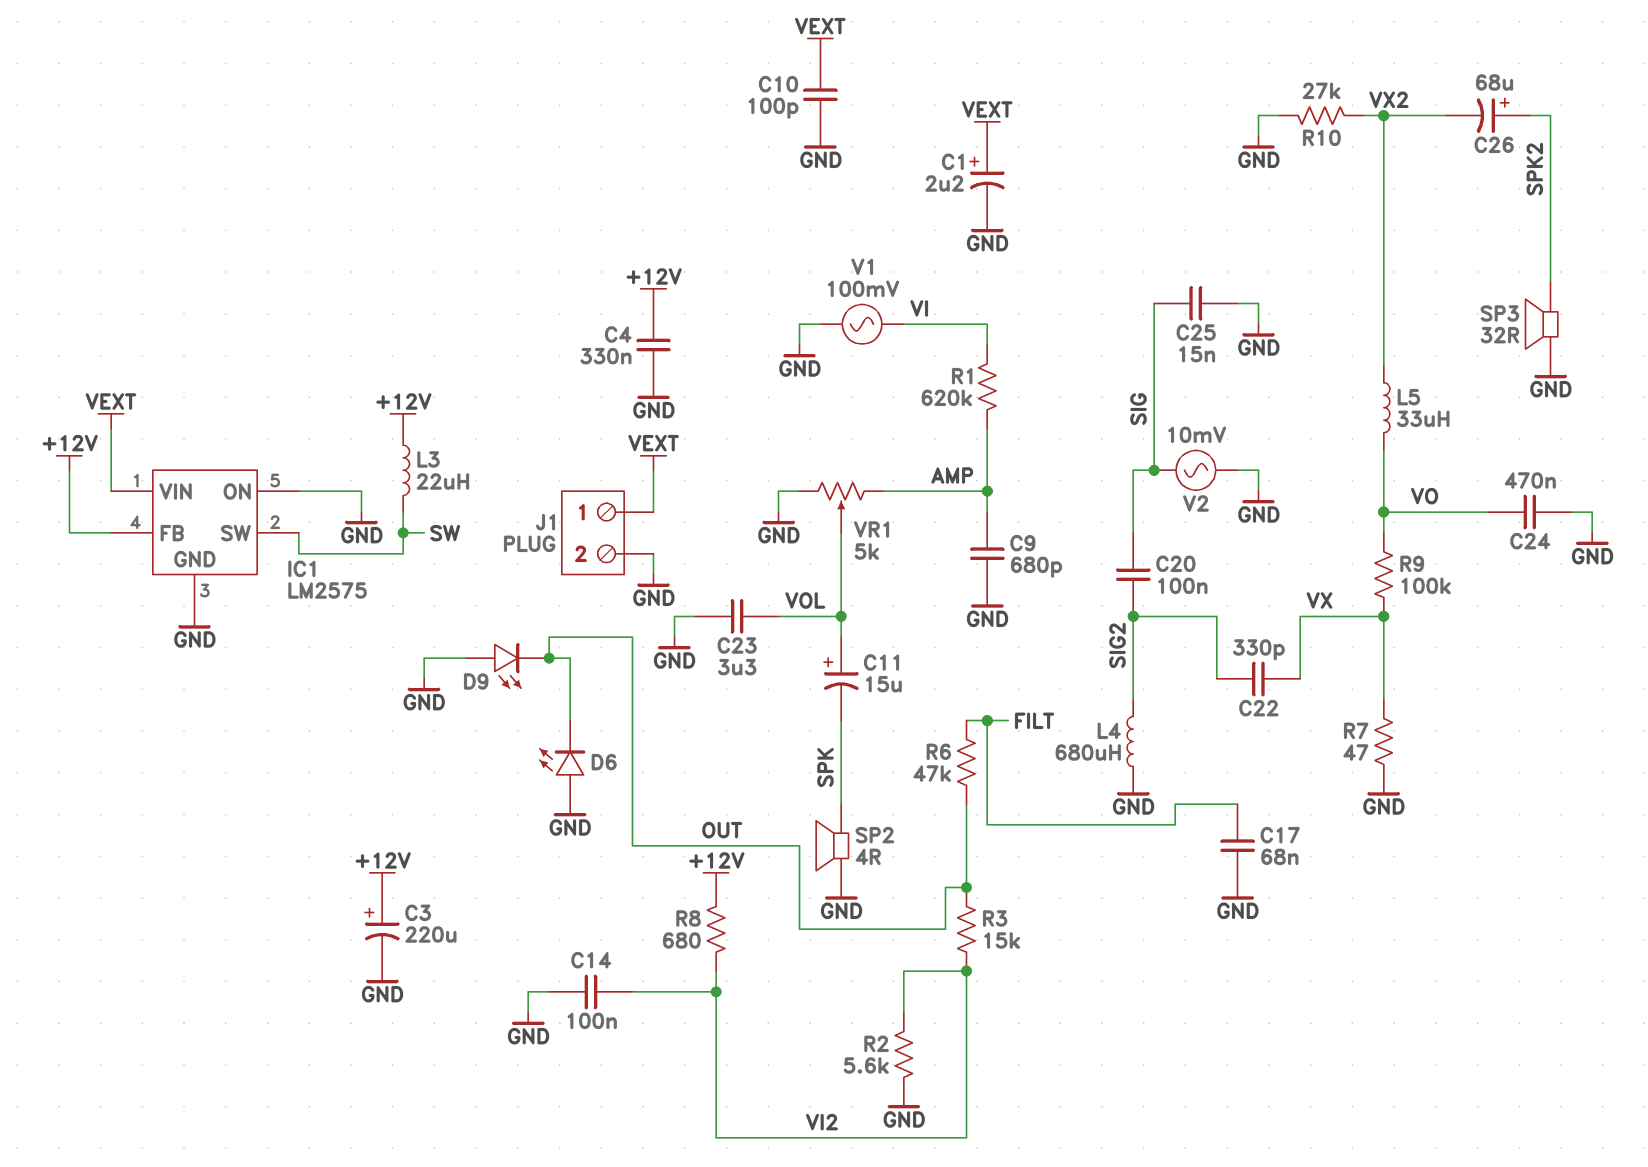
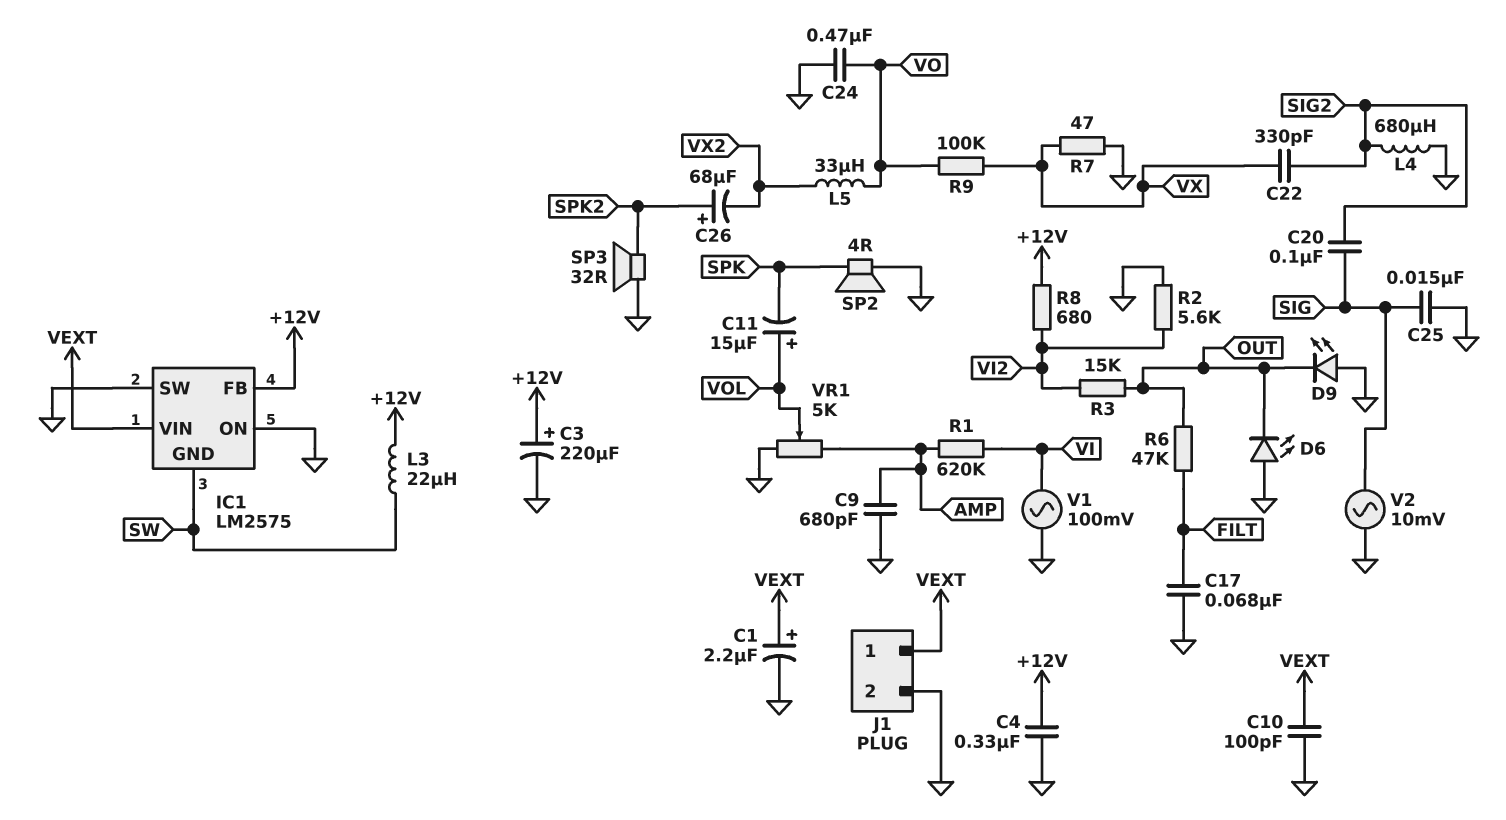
C14: 100nF (GND, VI2) -> none
C23: 3.3uF (GND, VOL) -> none
IC1 pin GND: GND -> SW
IC1 pin SW: SW -> GND
R10: 27k (GND, VX2) -> none

